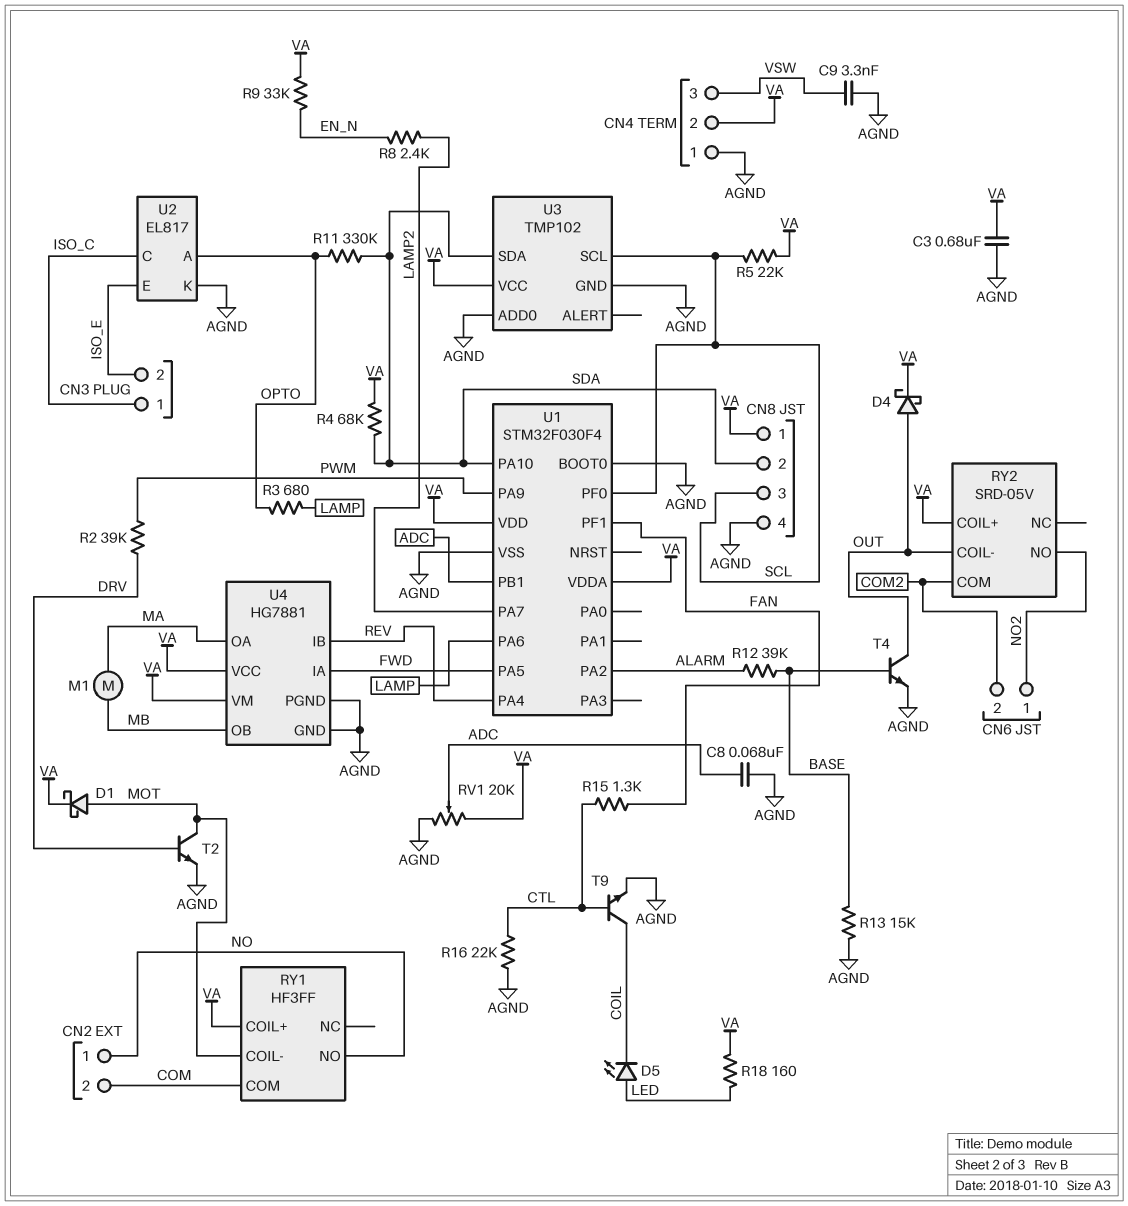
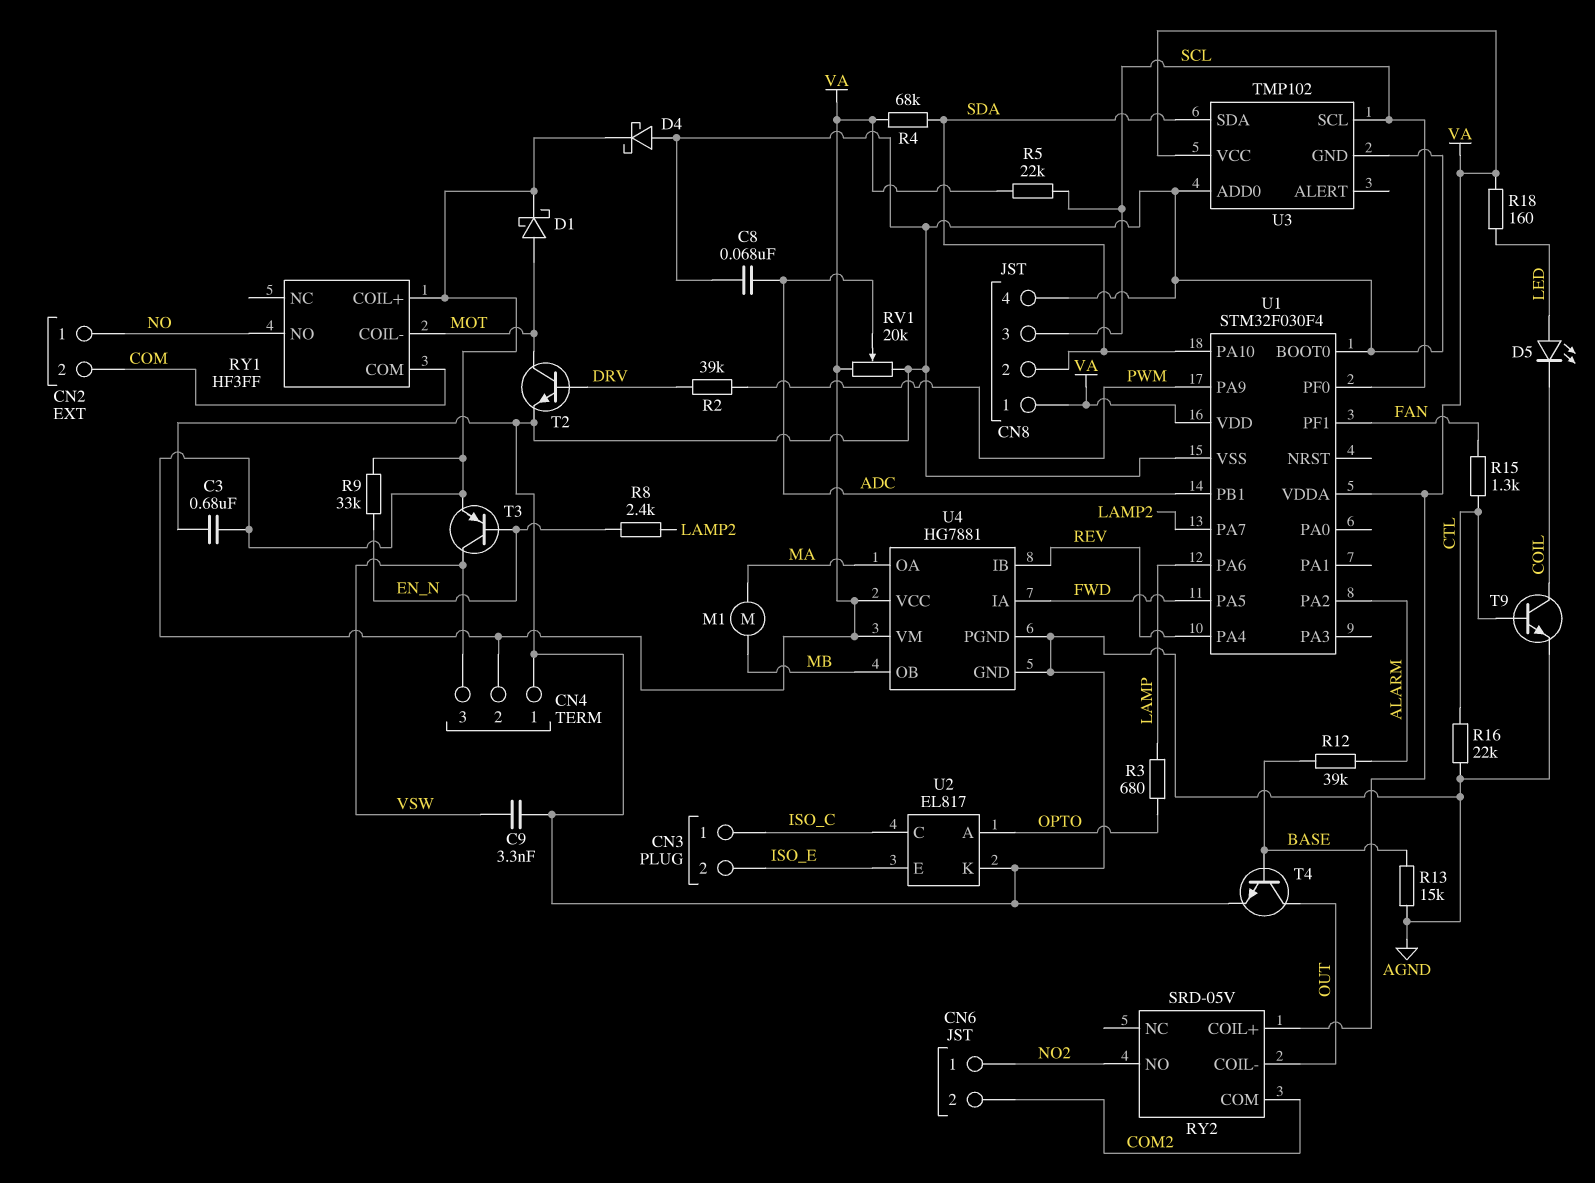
D4: schottky (A OUT, K VA) -> schottky (A AGND, K VA)
R11: 330k (OPTO, SDA) -> none
T3: none -> PNP (B EN_N, C VSW, E VA)

